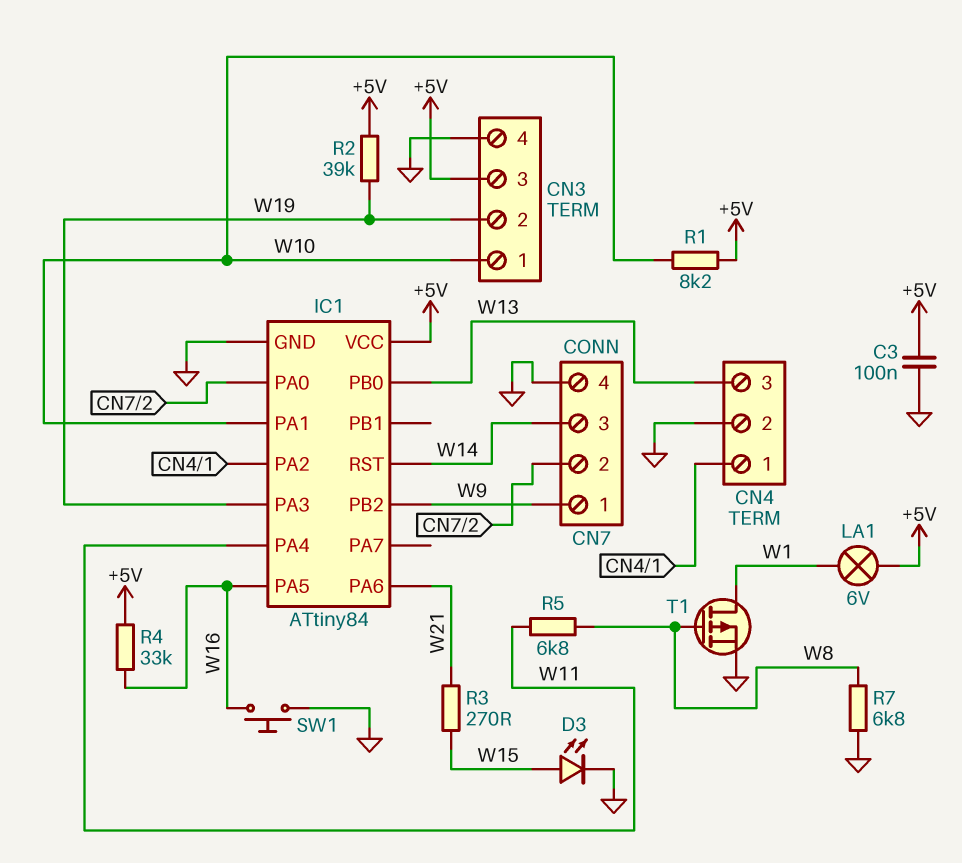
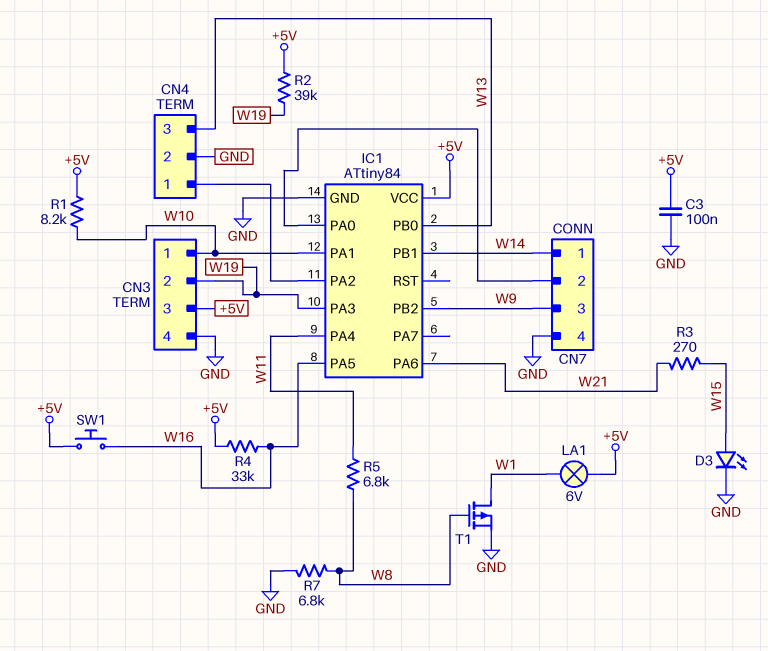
CN7 pin 1: W9 -> W14
CN7 pin 3: W14 -> W9
IC1 pin PB1: none -> W14
IC1 pin RST: W14 -> none
SW1: button (GND, W16) -> button (+5V, W16)

